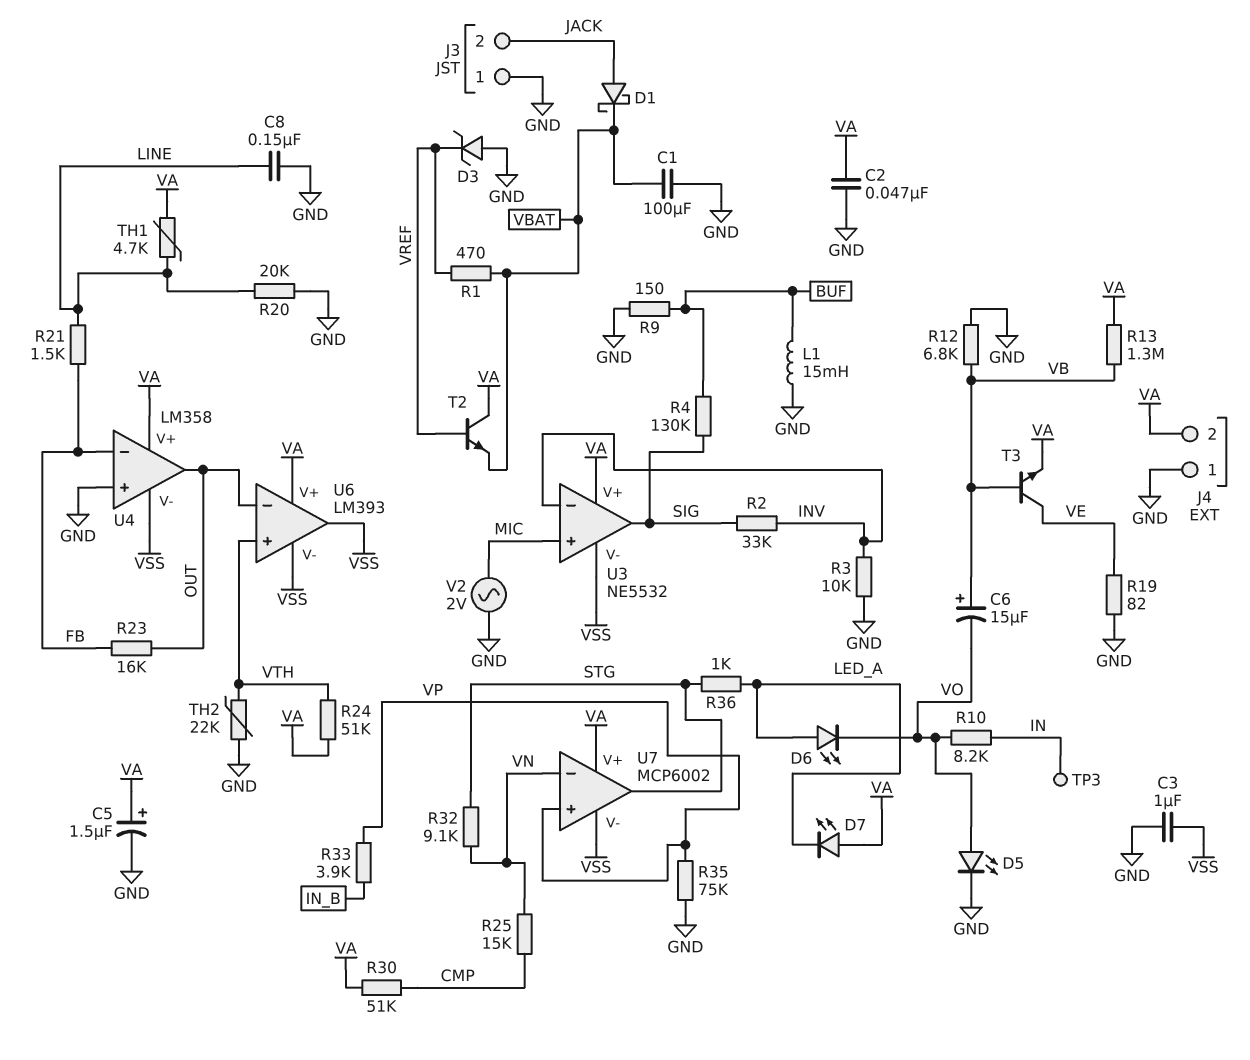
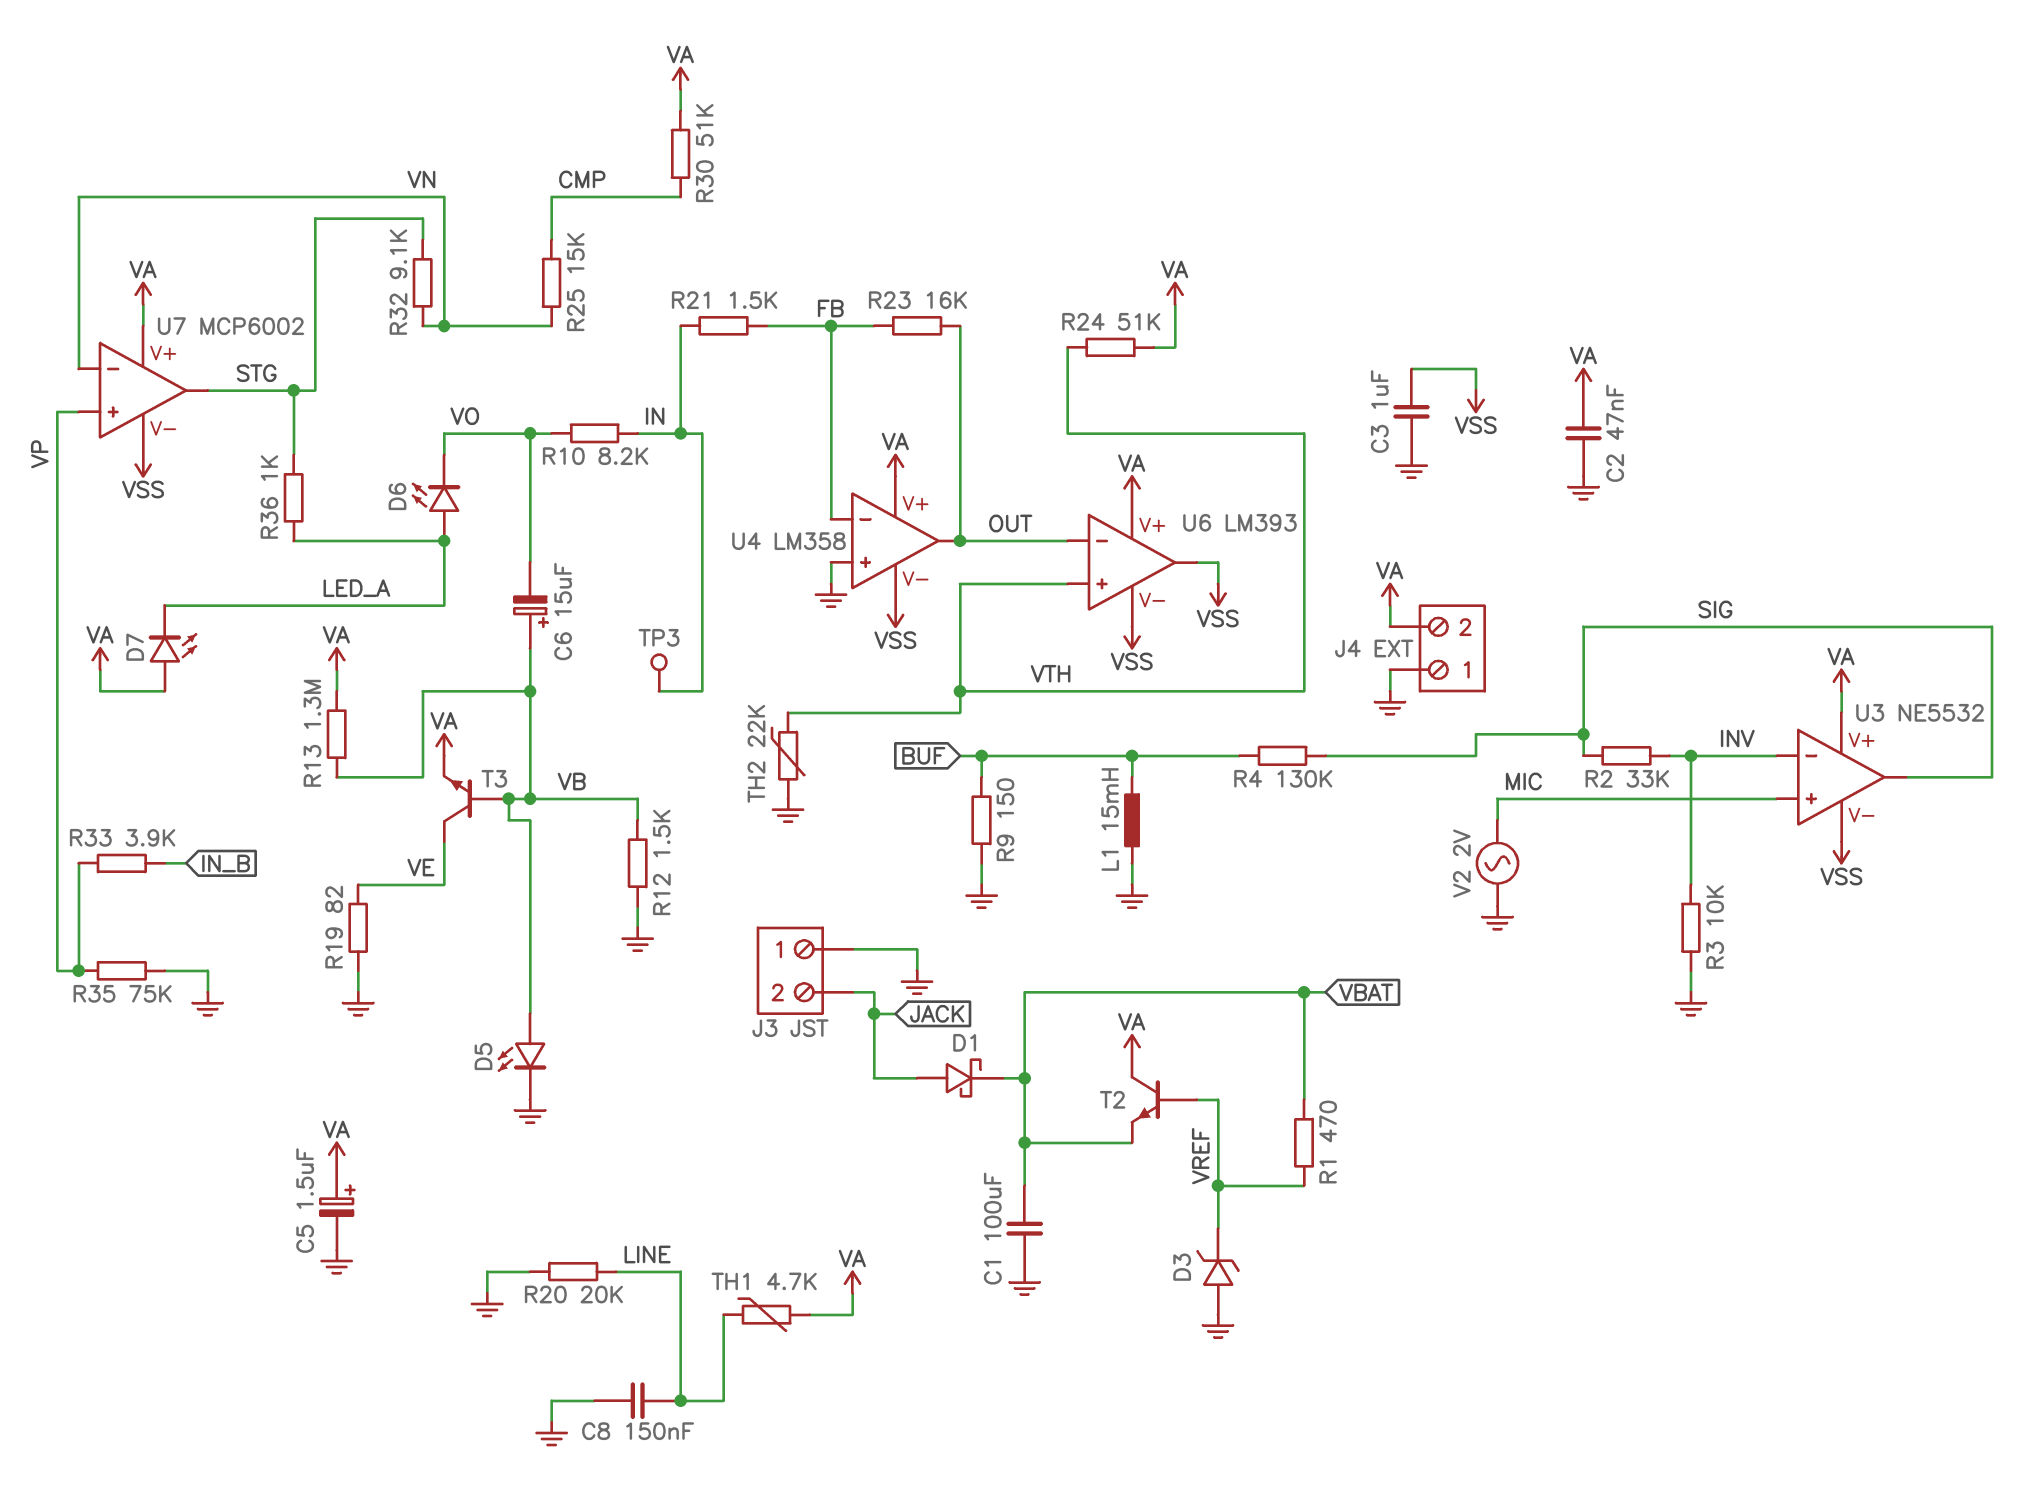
D5: LED (A VO, K GND) -> LED (A VB, K GND)
R12: 6.8k (GND, VB) -> 1.5k (GND, VB)
R21: 1.5k (FB, LINE) -> 1.5k (FB, IN)

